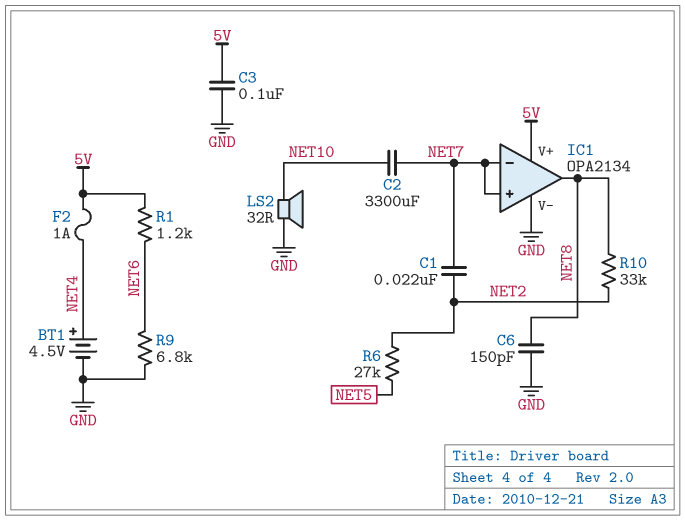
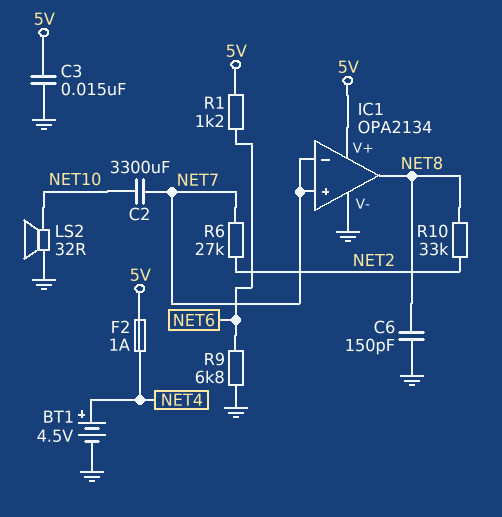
C1: 22nF (NET2, NET7) -> none
C3: 100nF (5V, GND) -> 15nF (5V, GND)
R6: 27k (NET2, NET5) -> 27k (NET2, NET7)

